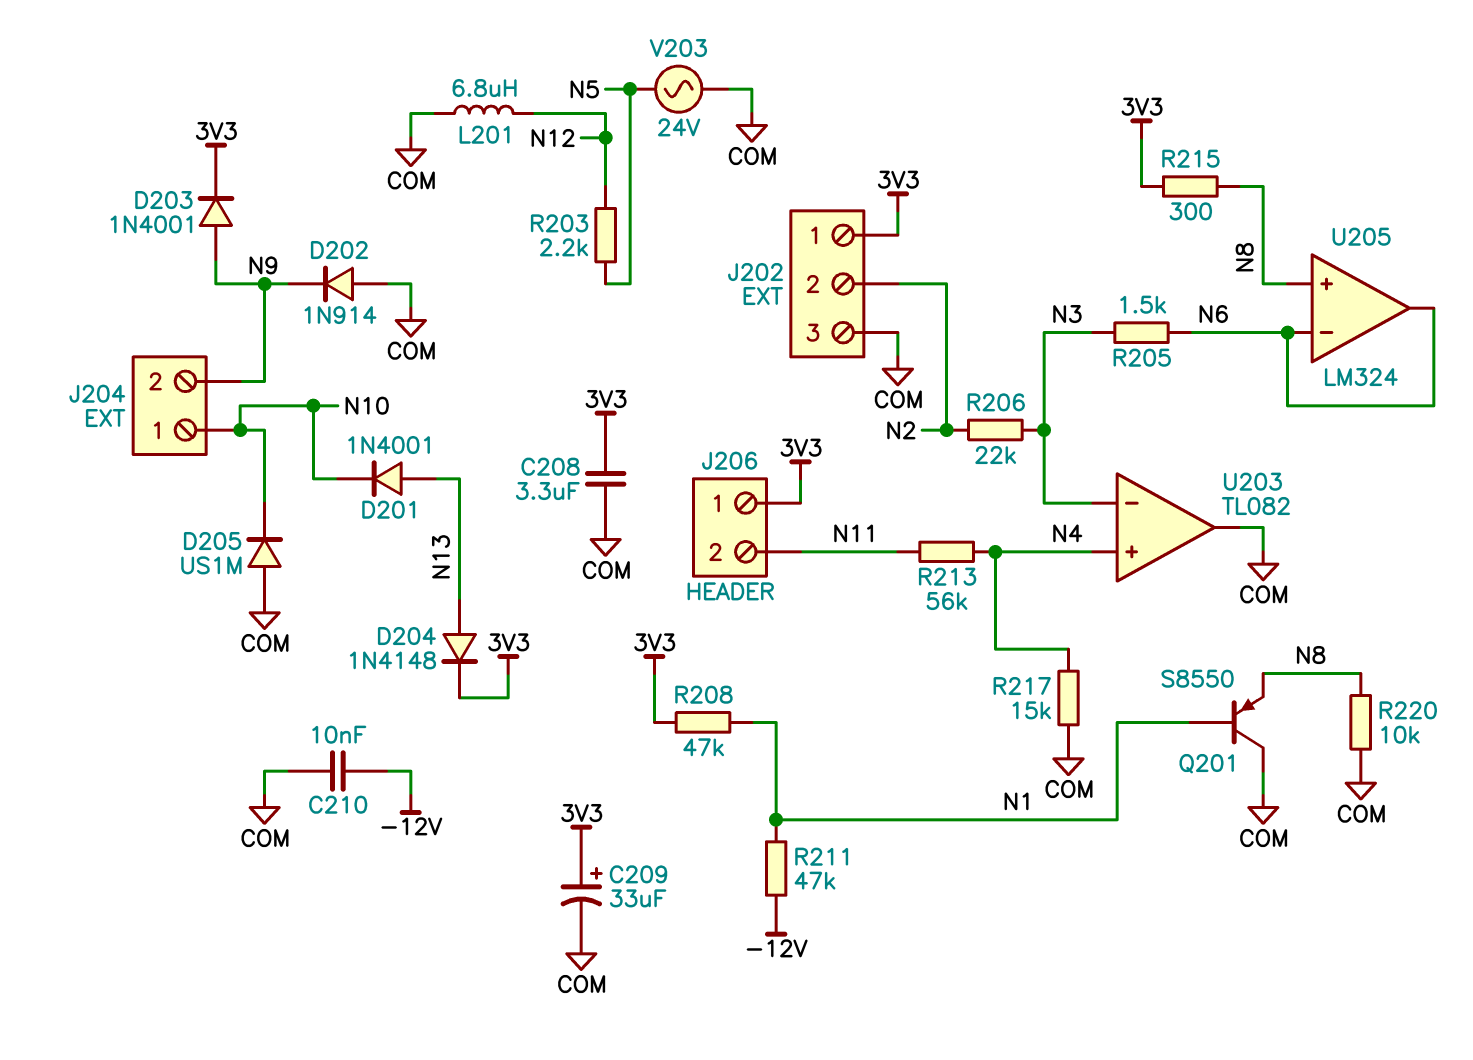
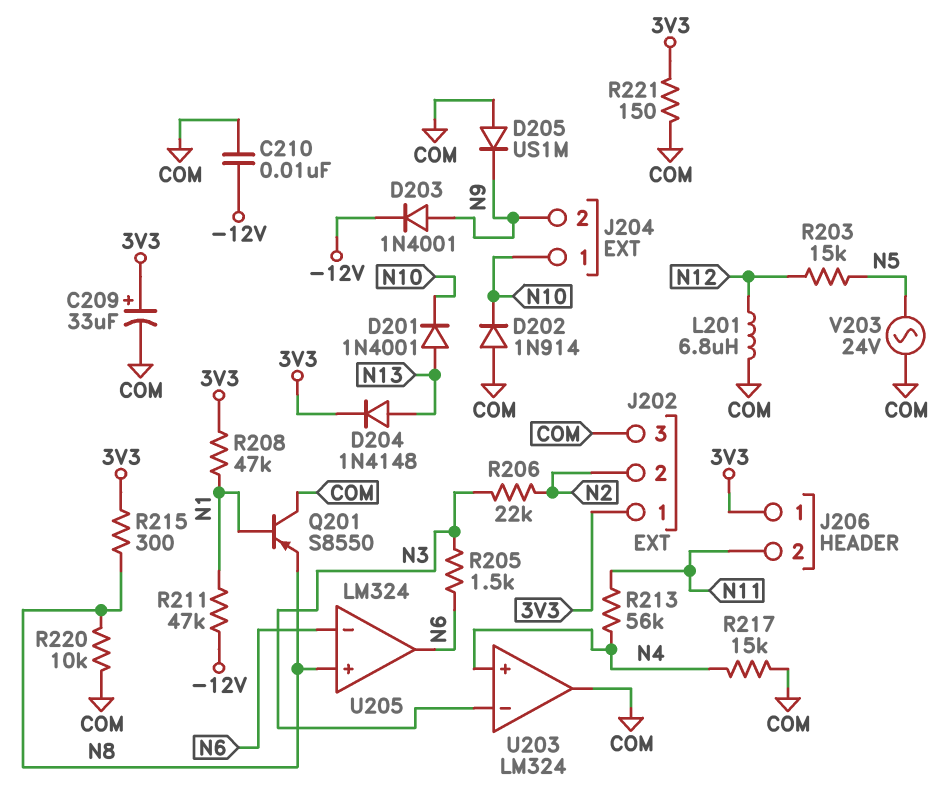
C208: 3.3uF (3V3, COM) -> none
D202: diode 1N914 (A COM, K N9) -> diode 1N914 (A COM, K N10)
D203: diode 1N4001 (A N9, K 3V3) -> diode 1N4001 (A N9, K -12V)
D205: diode US1M (A COM, K N10) -> diode US1M (A COM, K N9)
R203: 2.2k (N5, N12) -> 15k (N5, N12)
R221: none -> 150 (3V3, COM)
U203: TL082 -> LM324

